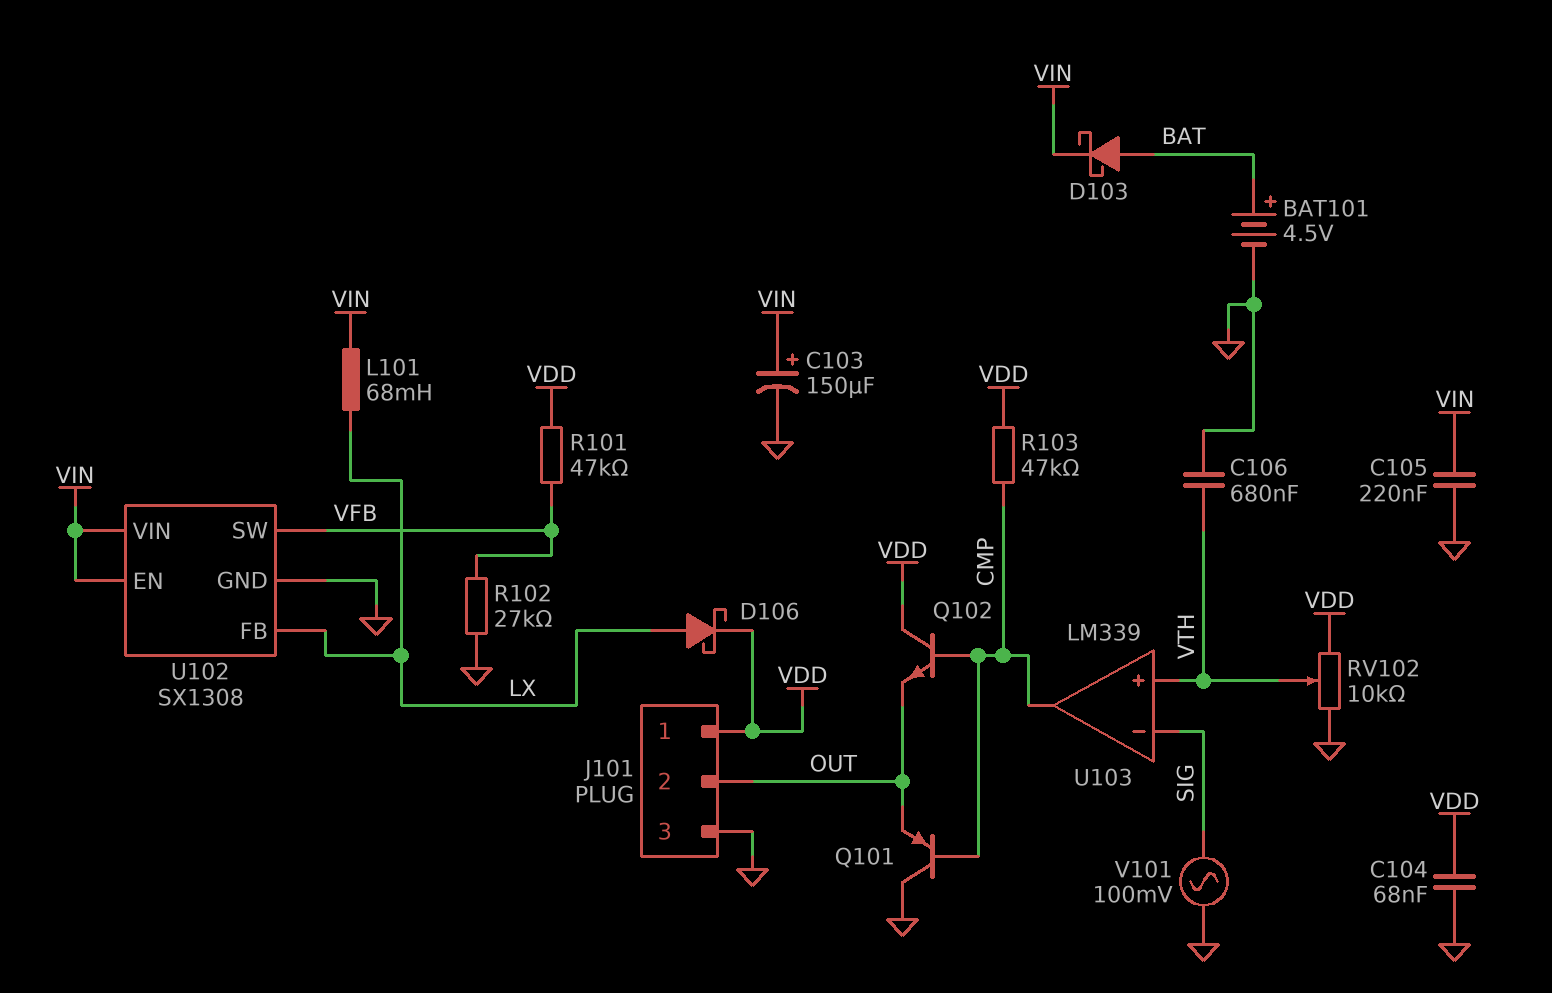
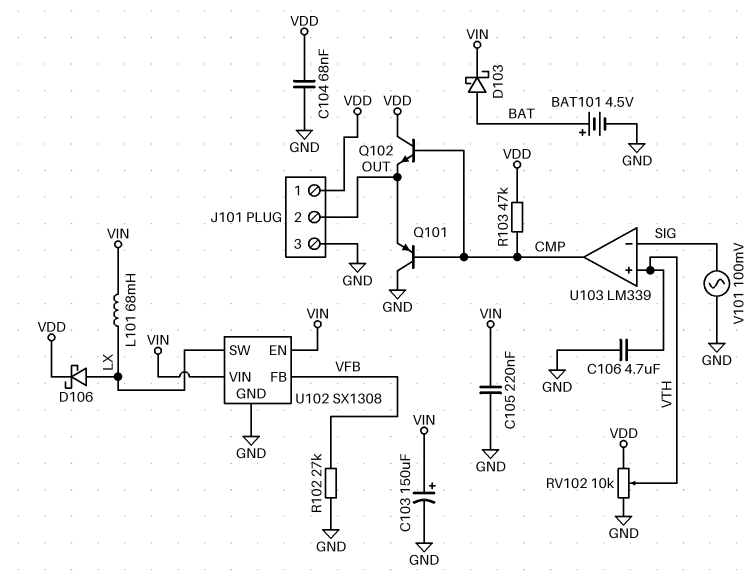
C106: 680nF (GND, VTH) -> 4.7uF (GND, VTH)
R101: 47k (VDD, VFB) -> none
U102 pin FB: LX -> VFB
U102 pin SW: VFB -> LX

